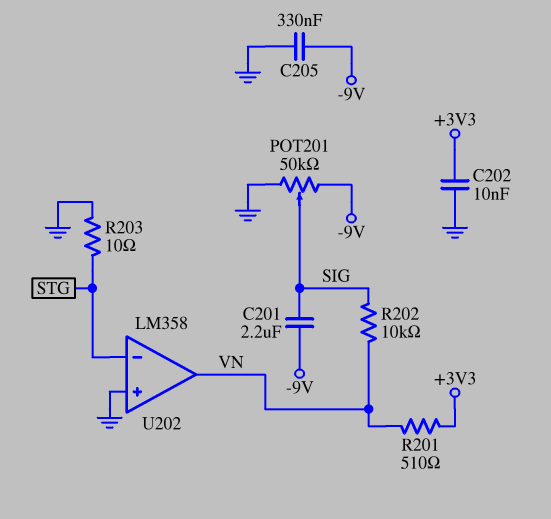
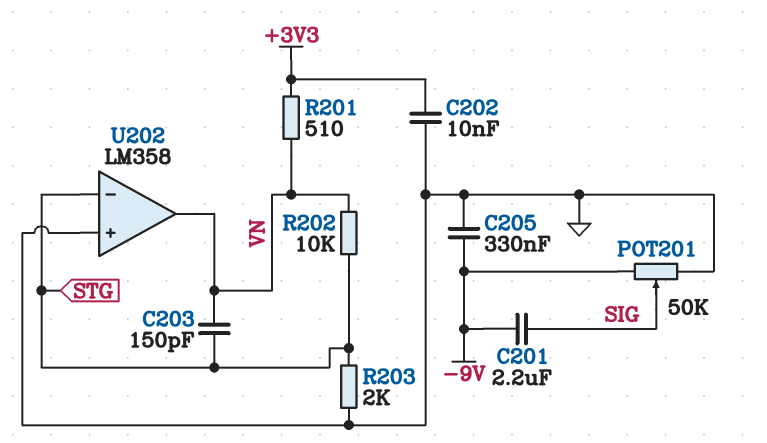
C203: none -> 150pF (STG, VN)
R202: 10k (SIG, VN) -> 10k (STG, VN)
R203: 10 (GND, STG) -> 2k (GND, STG)

